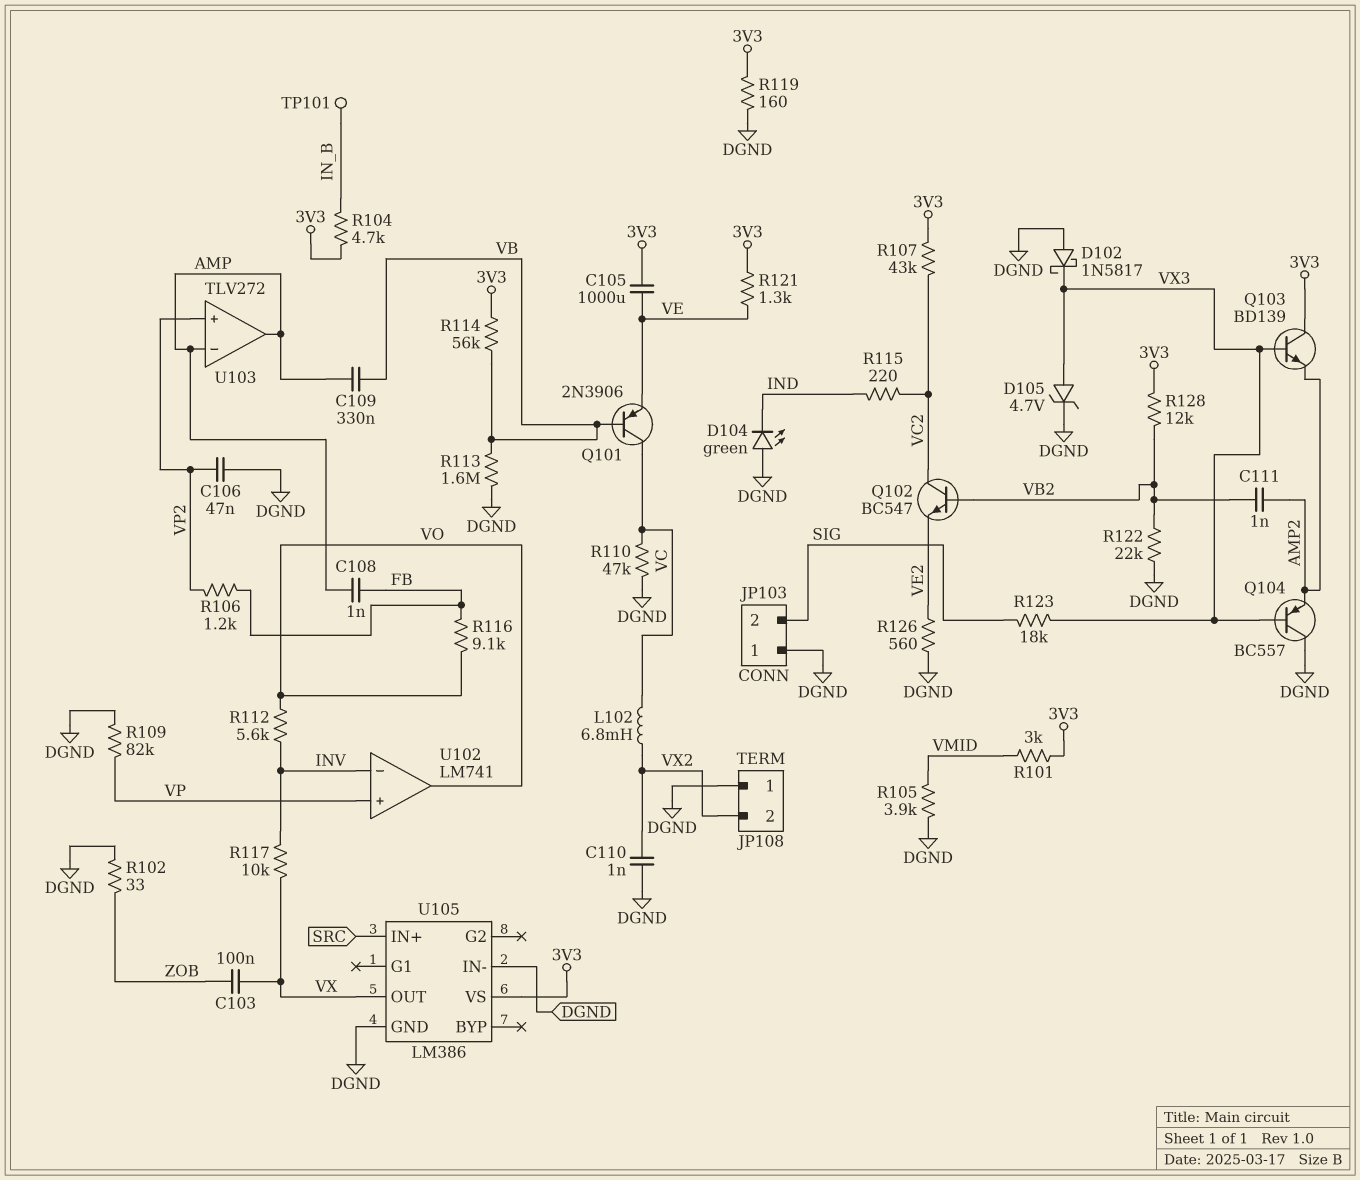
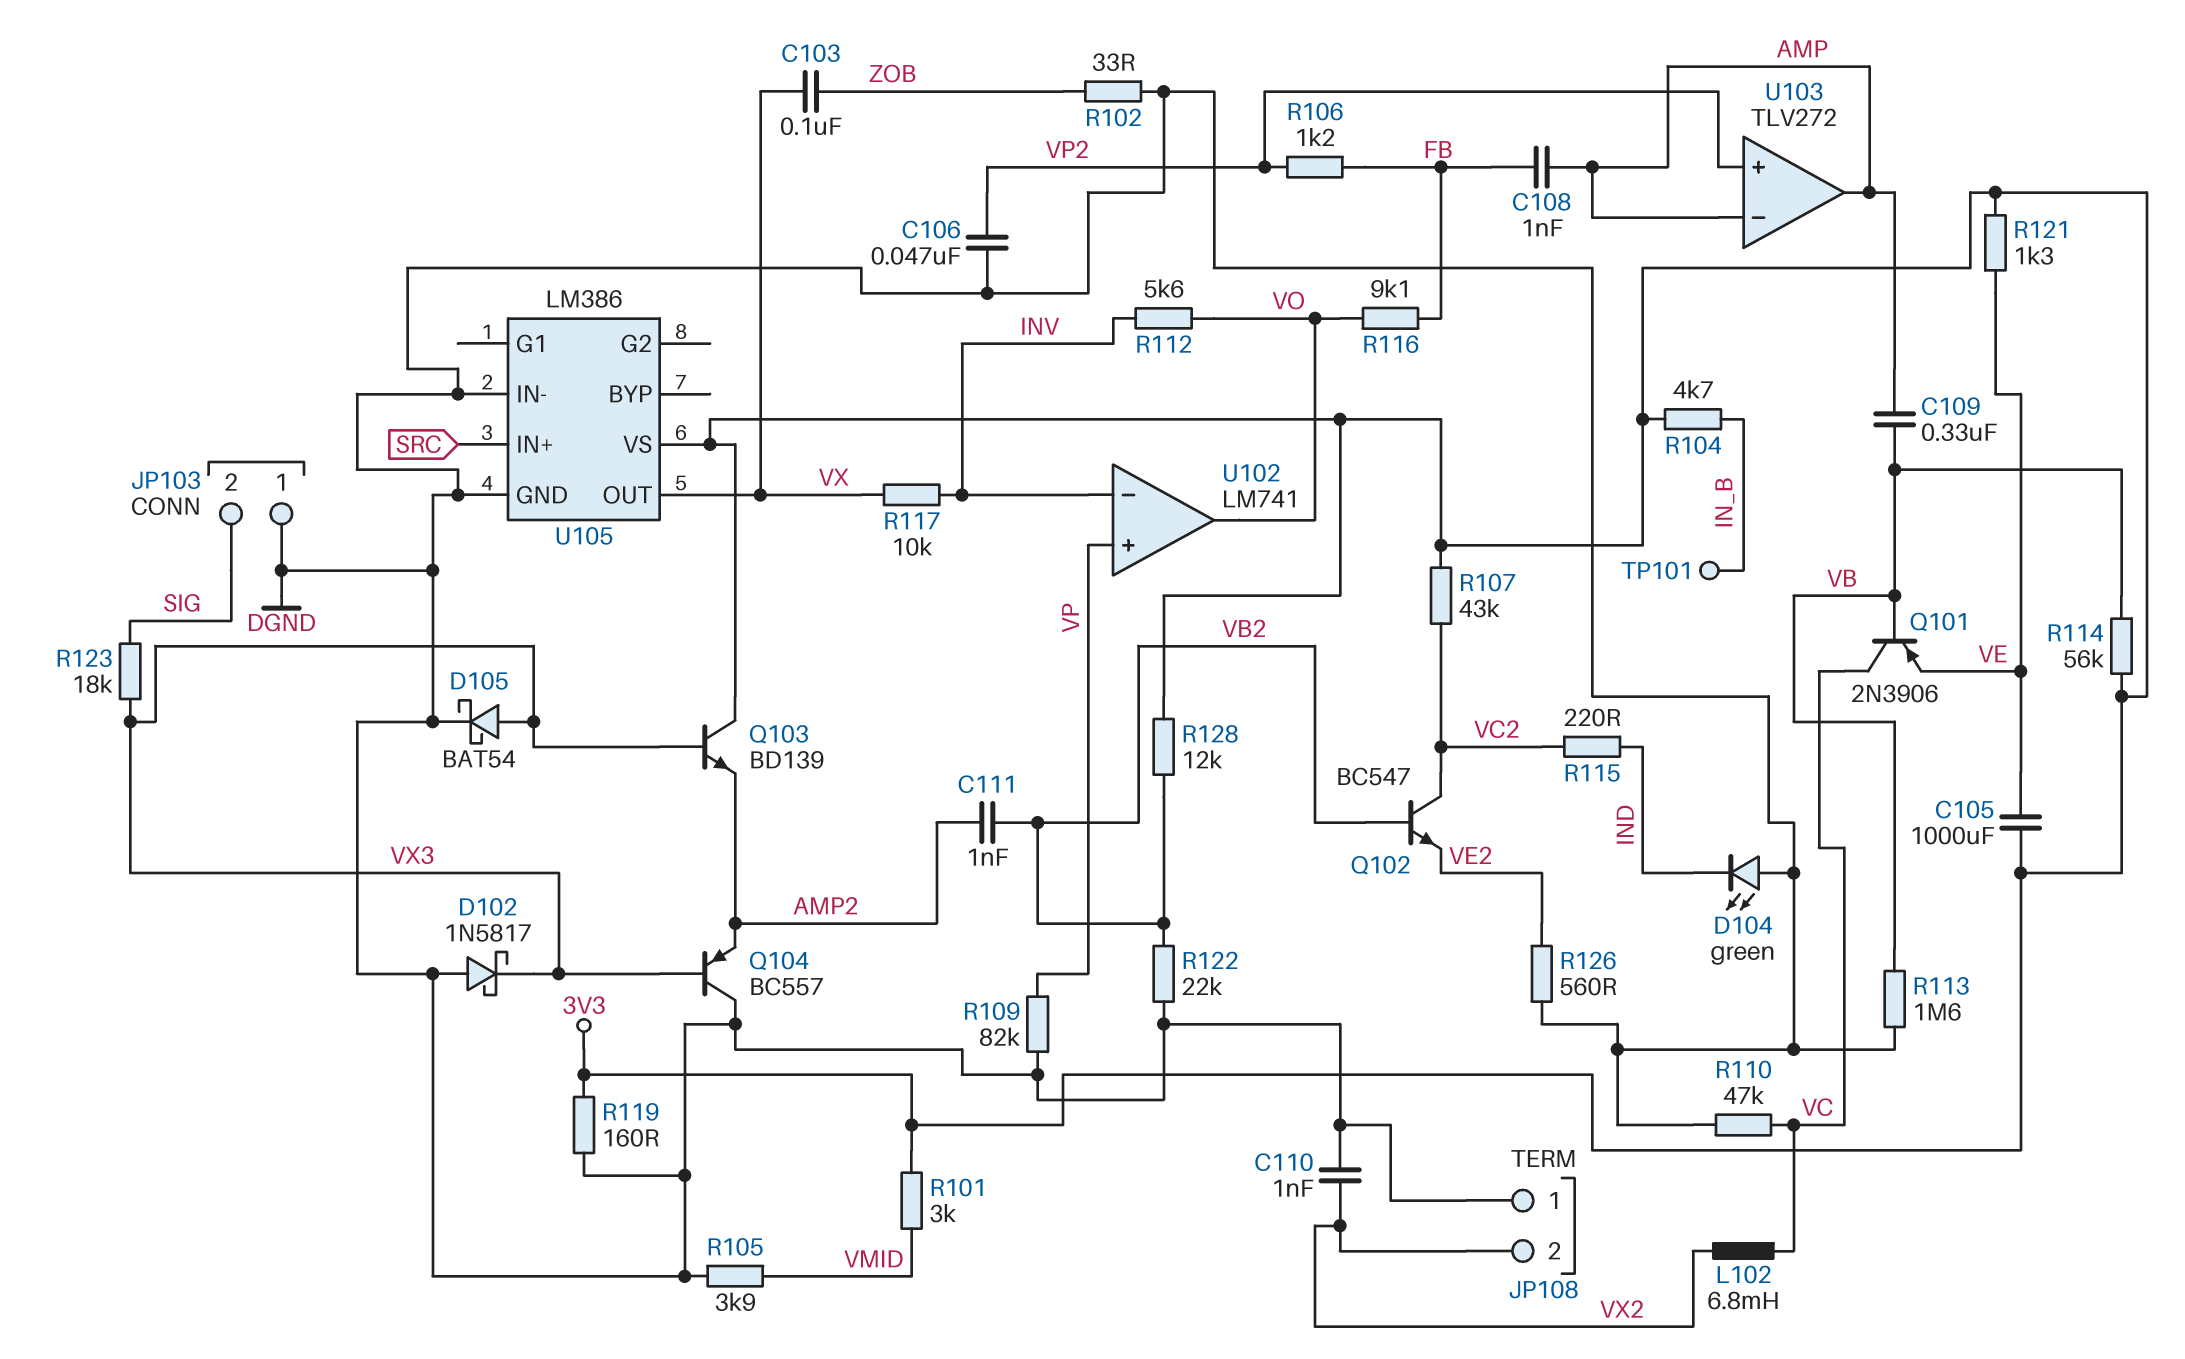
D105: zener 4.7V (A VX3, K DGND) -> schottky BAT54 (A VX3, K DGND)

